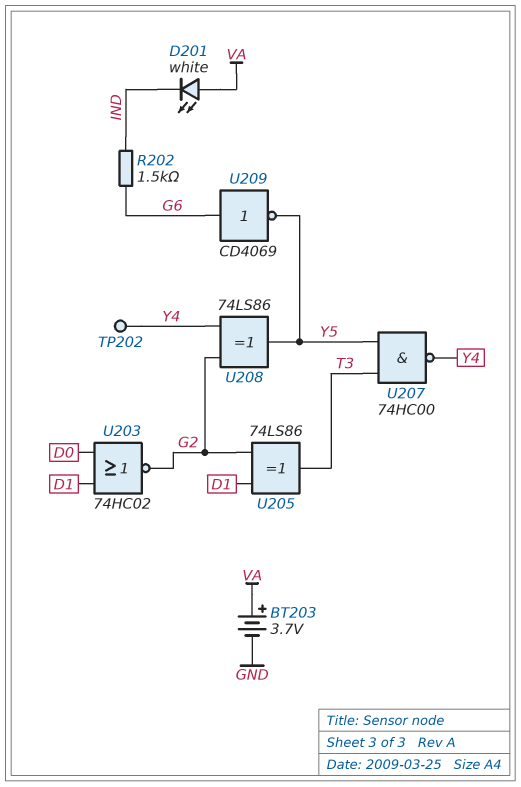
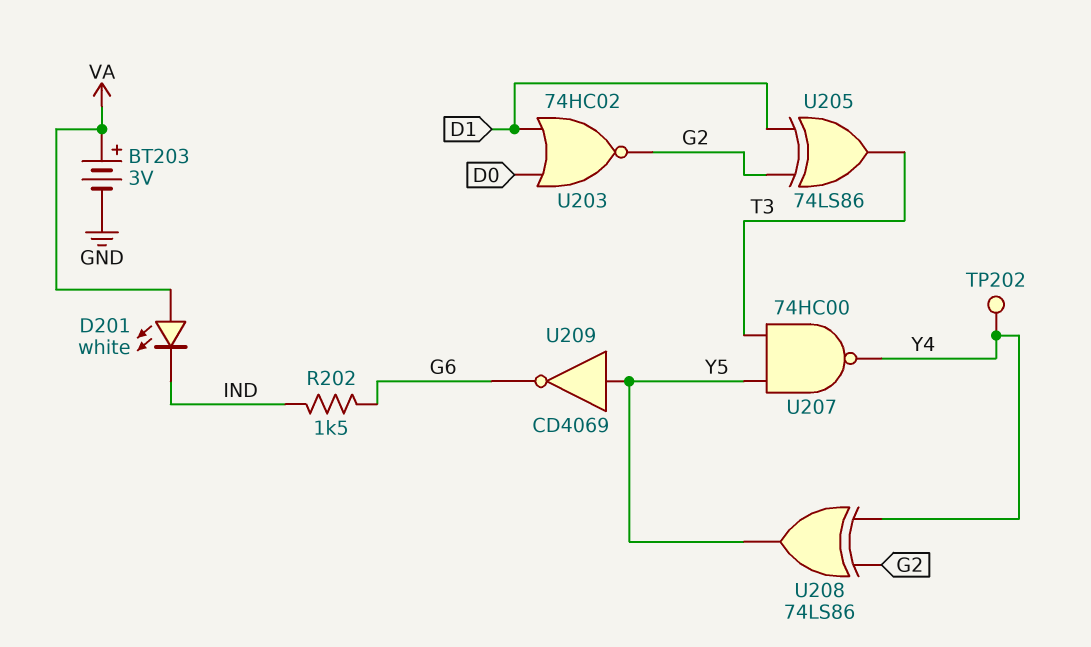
BT203: 3.7V (plus VA, minus GND) -> 3V (plus VA, minus GND)
U209: NOT CD4069 (in G6, out Y5) -> NOT CD4069 (in Y5, out G6)

